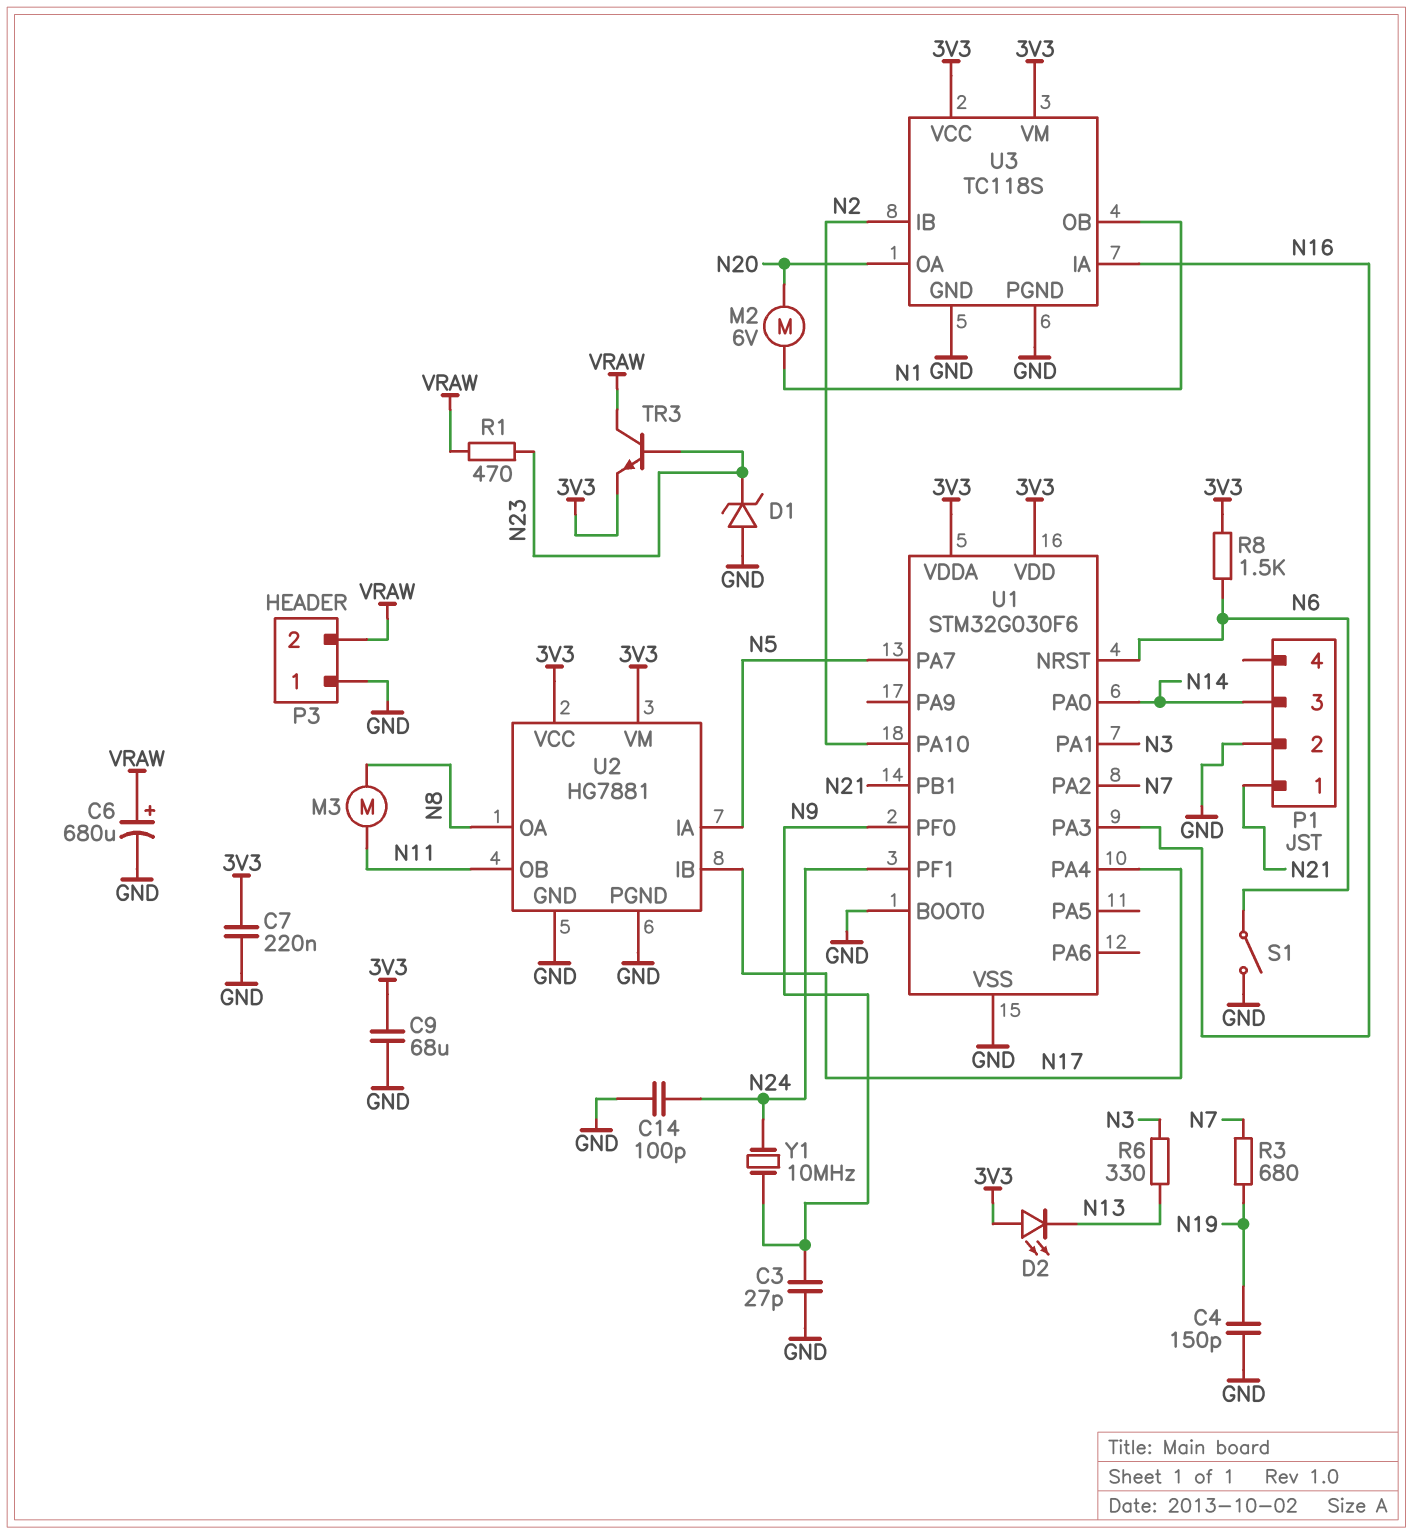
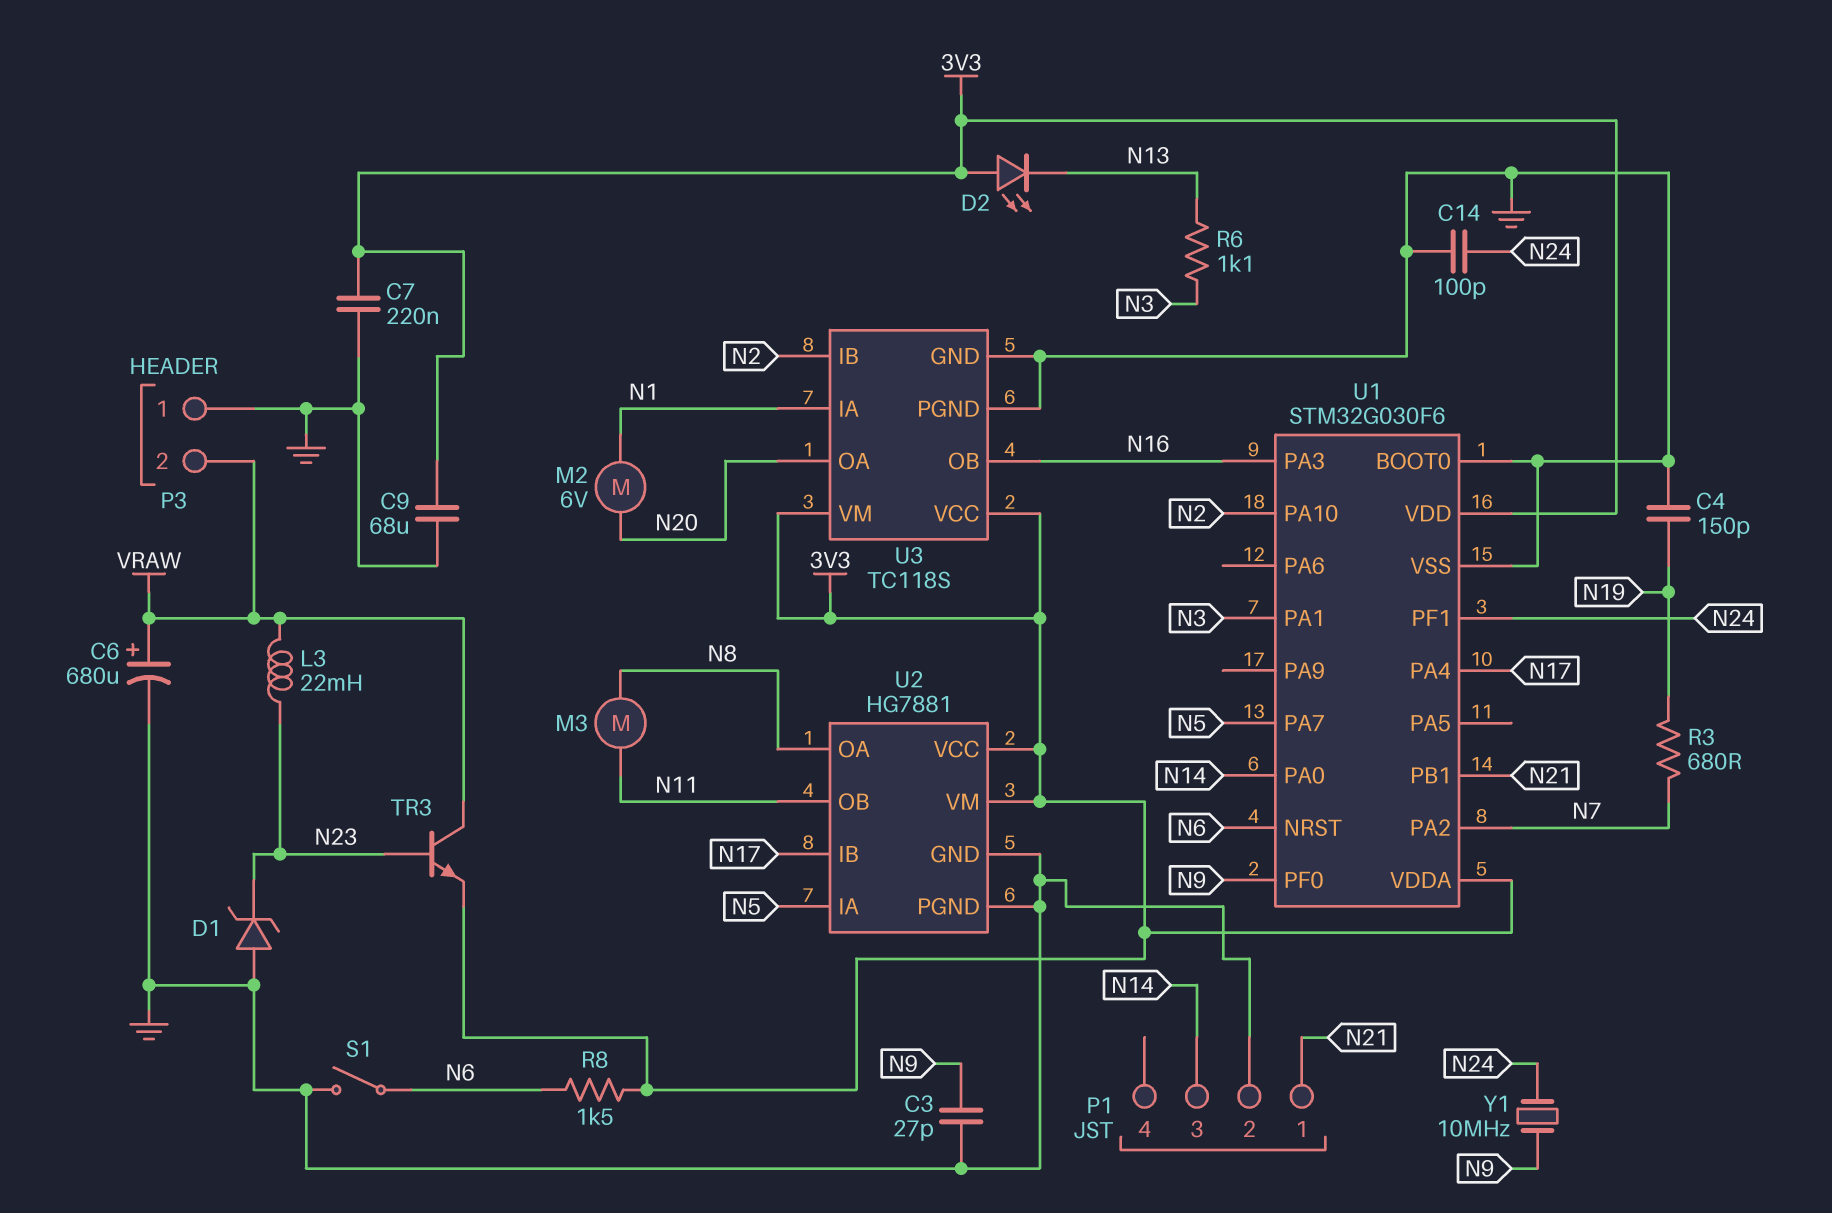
L3: none -> 22mH (N23, VRAW)
R1: 470 (N23, VRAW) -> none
R6: 330 (N3, N13) -> 1.1k (N3, N13)
U3 pin IA: N16 -> N1
U3 pin OB: N1 -> N16

